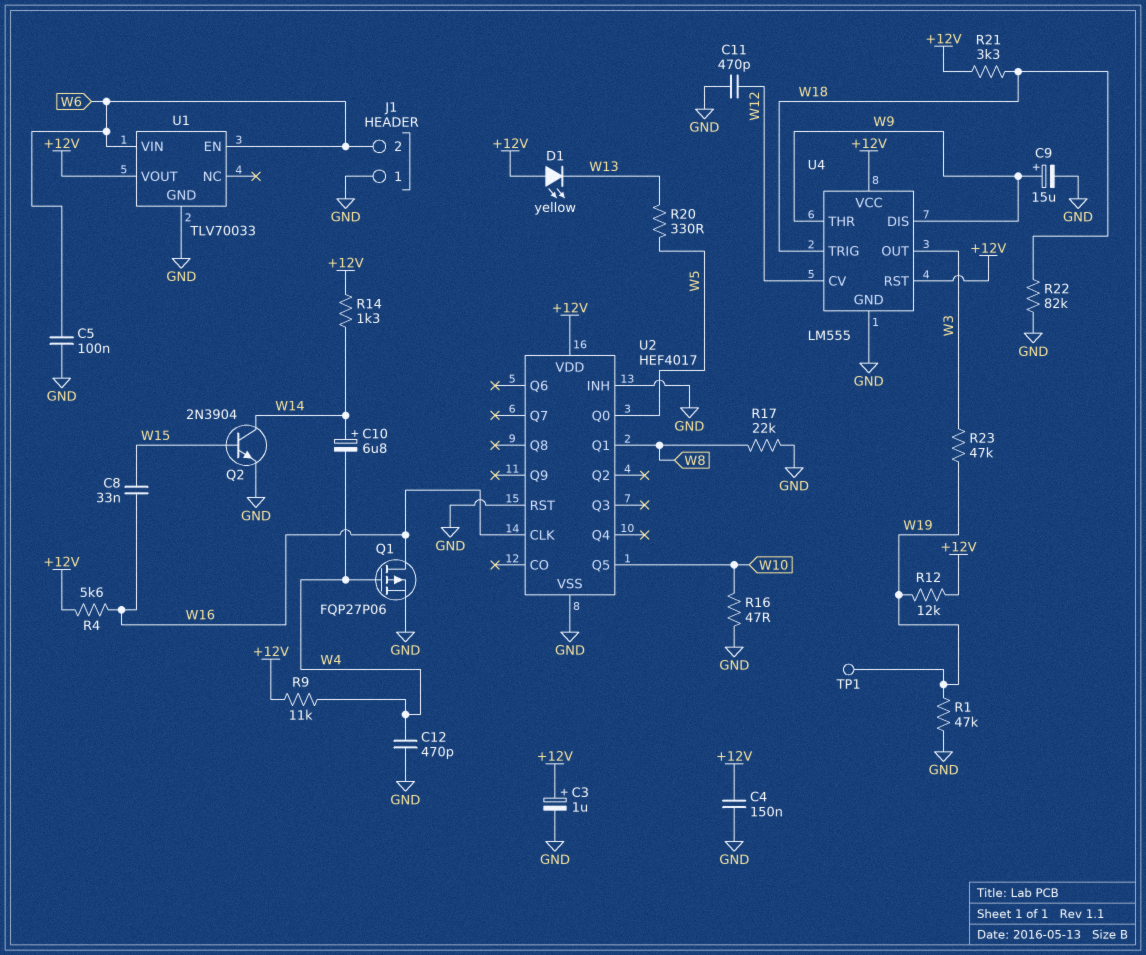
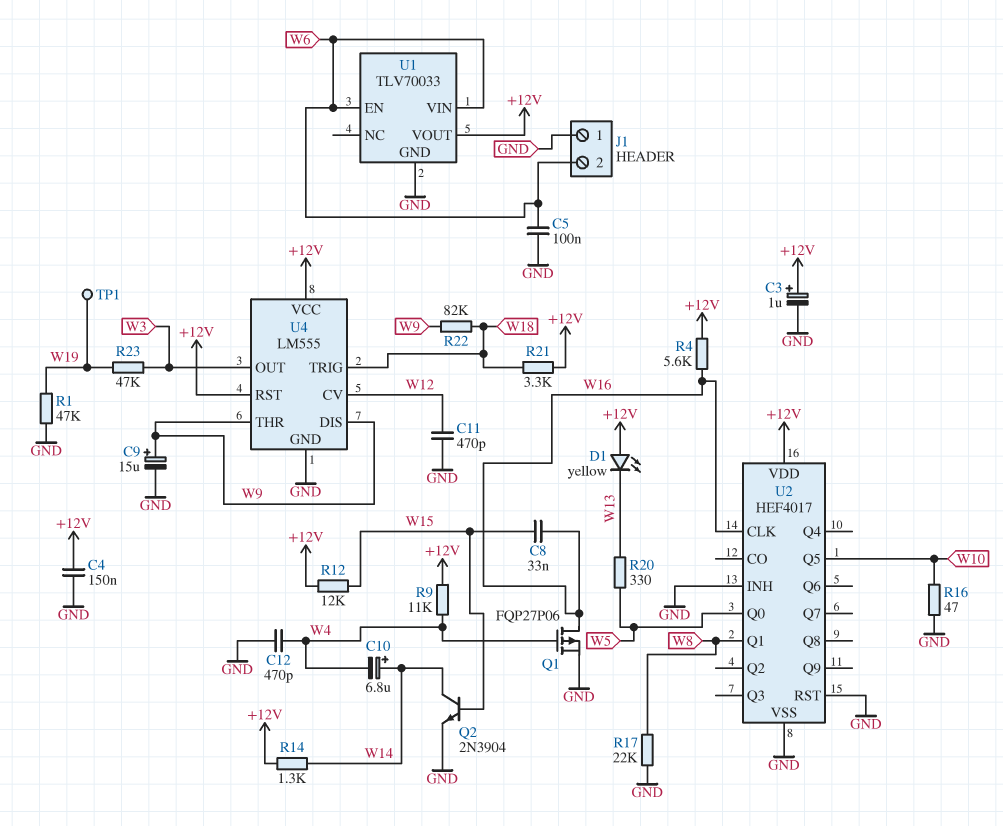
R12: 12k (+12V, W19) -> 12k (+12V, W15)
R22: 82k (GND, W18) -> 82k (W9, W18)

